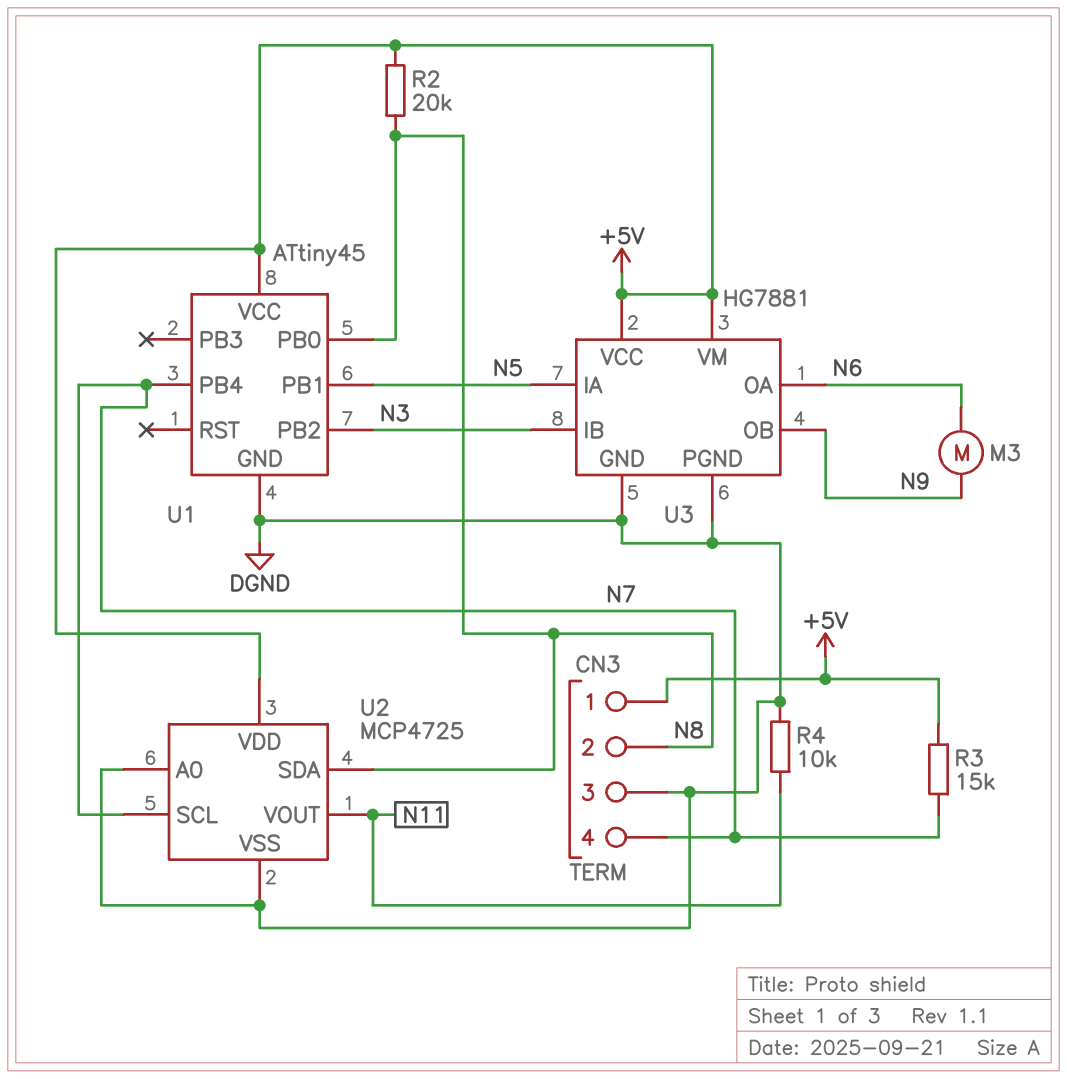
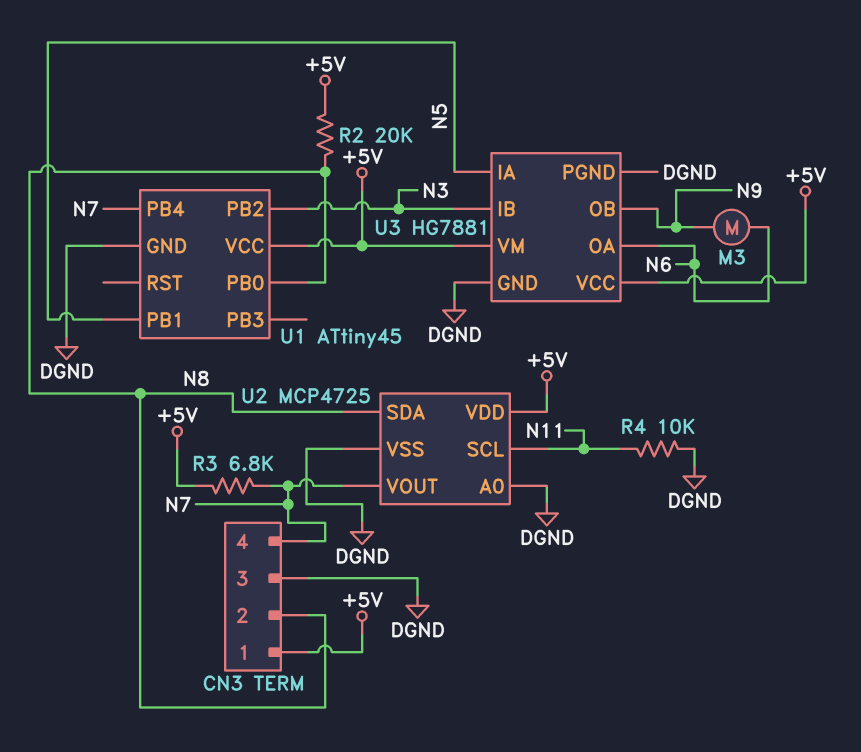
R3: 15k (+5V, N7) -> 6.8k (+5V, N7)
U2 pin SCL: N7 -> N11
U2 pin VOUT: N11 -> N7

